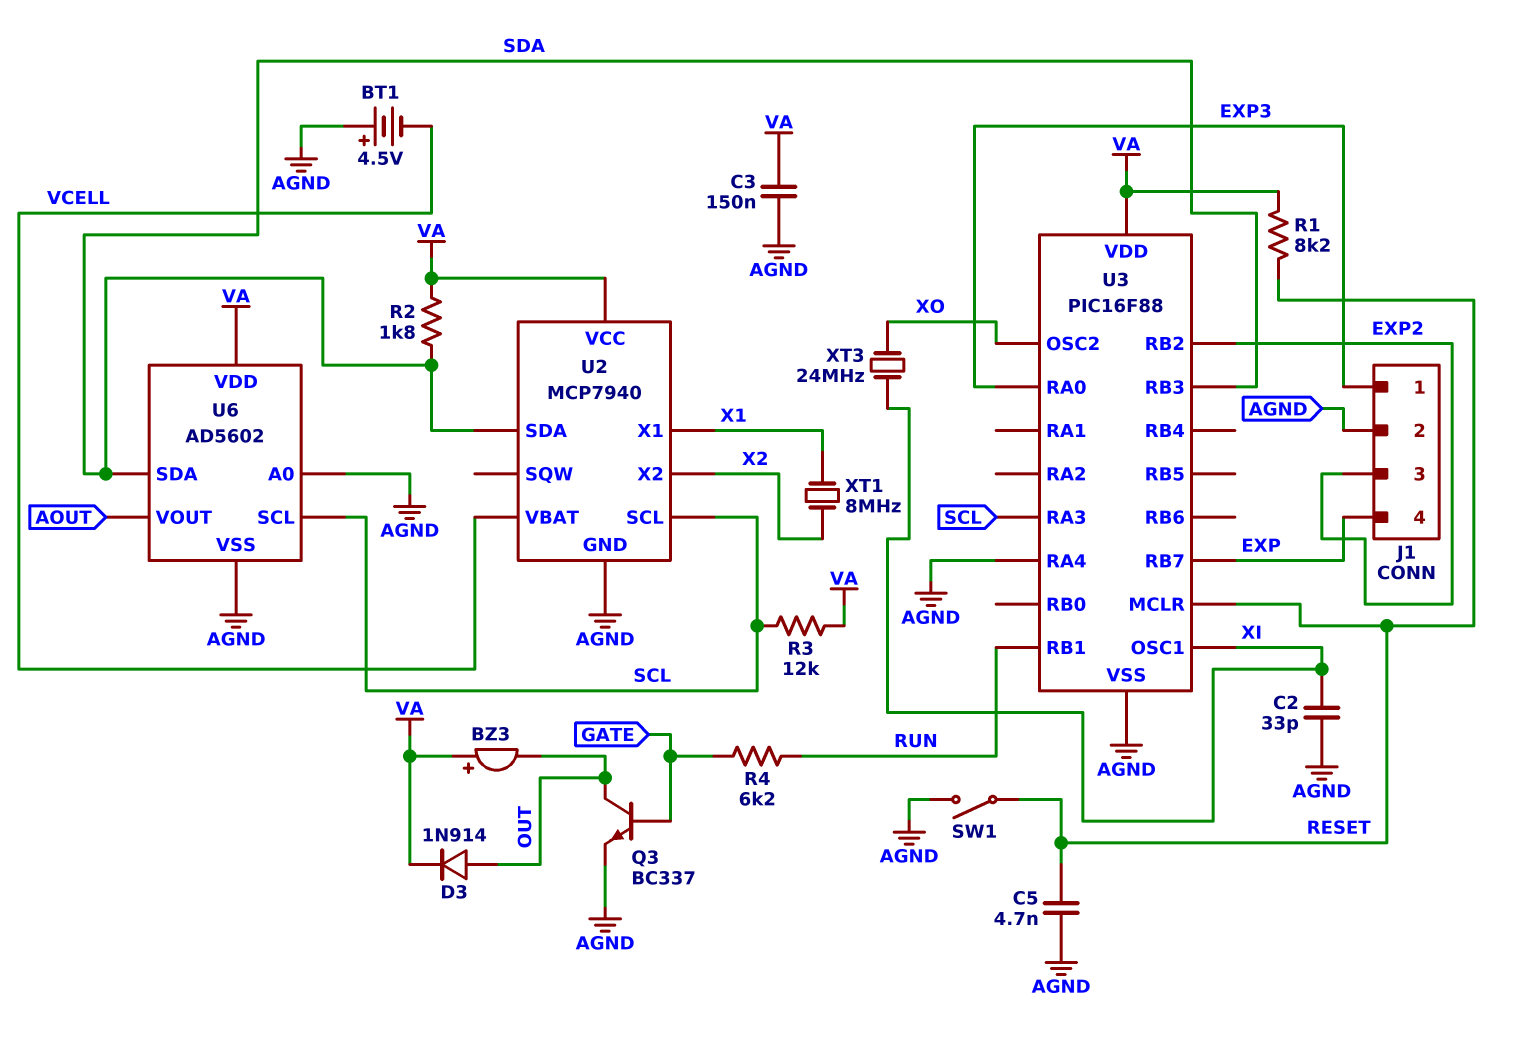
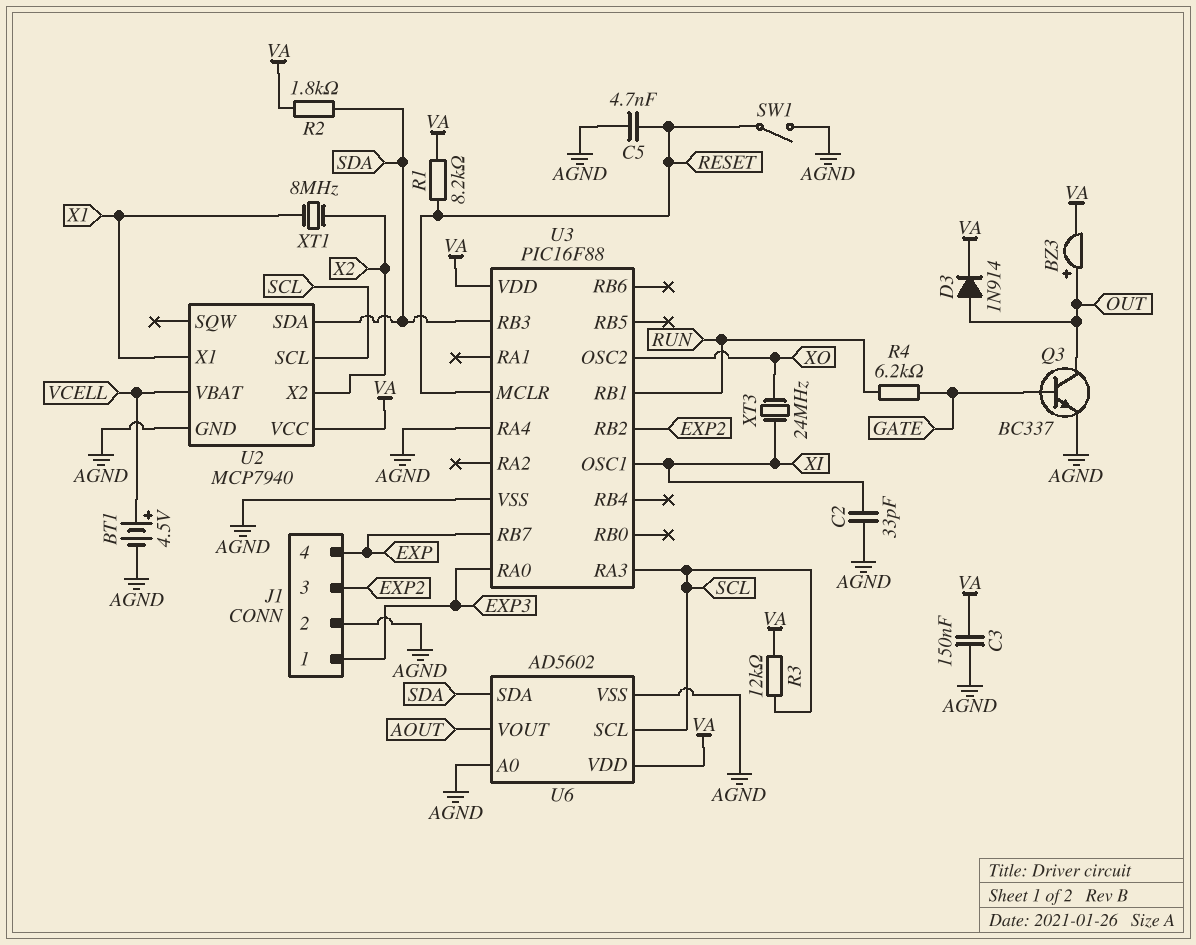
BT1: 4.5V (plus AGND, minus VCELL) -> 4.5V (plus VCELL, minus AGND)
BZ3: buzzer (plus VA, minus OUT) -> buzzer (plus OUT, minus VA)

